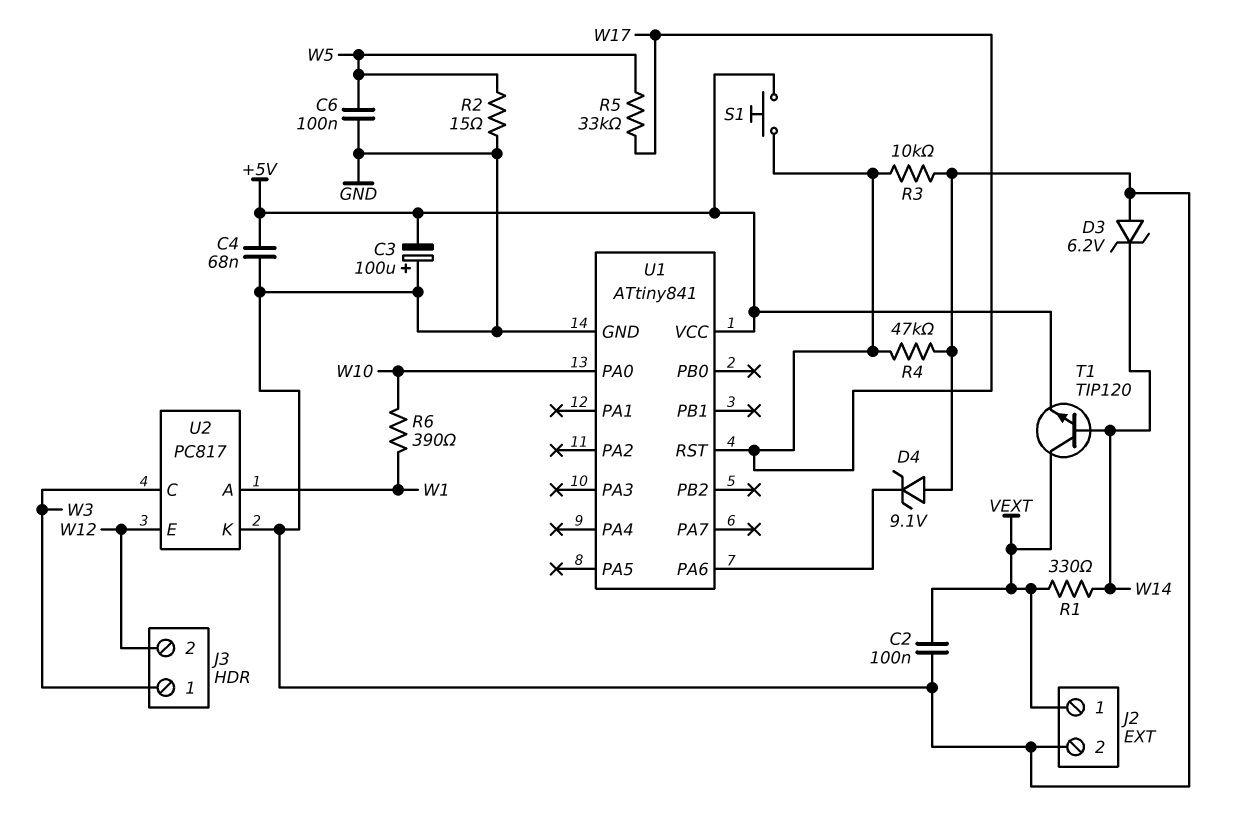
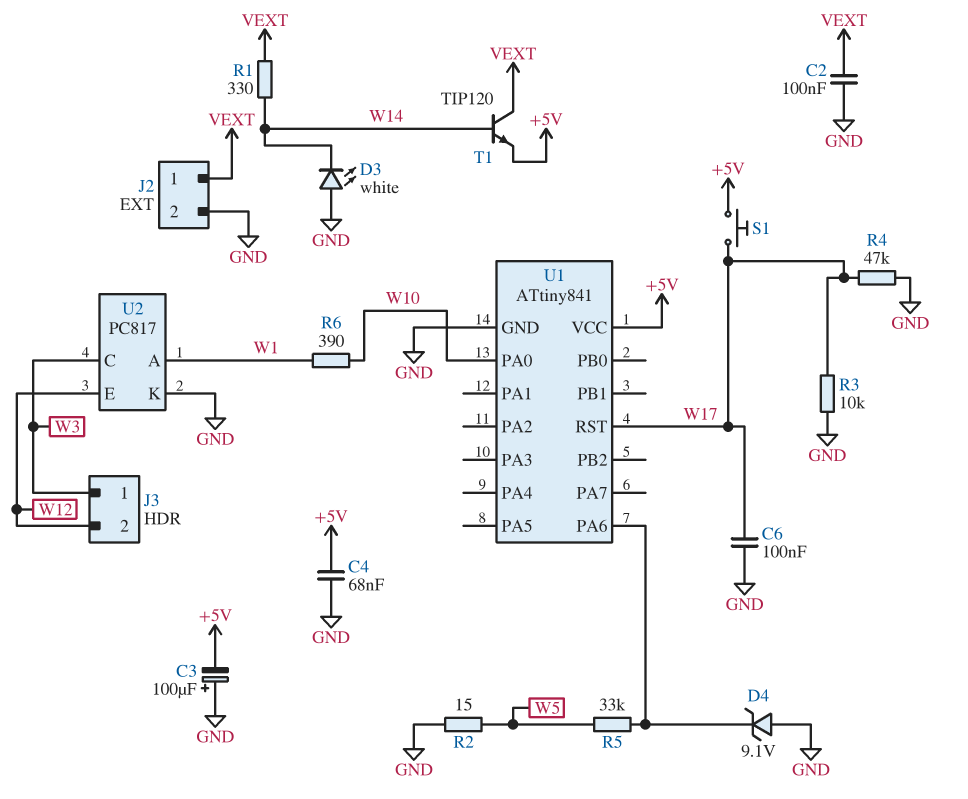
C6: 100nF (GND, W5) -> 100nF (GND, W17)
D3: zener 6.2V (A GND, K W14) -> LED white (A GND, K W14)
R5: 33k (W5, W17) -> 33k (U1/PA6, W5)

